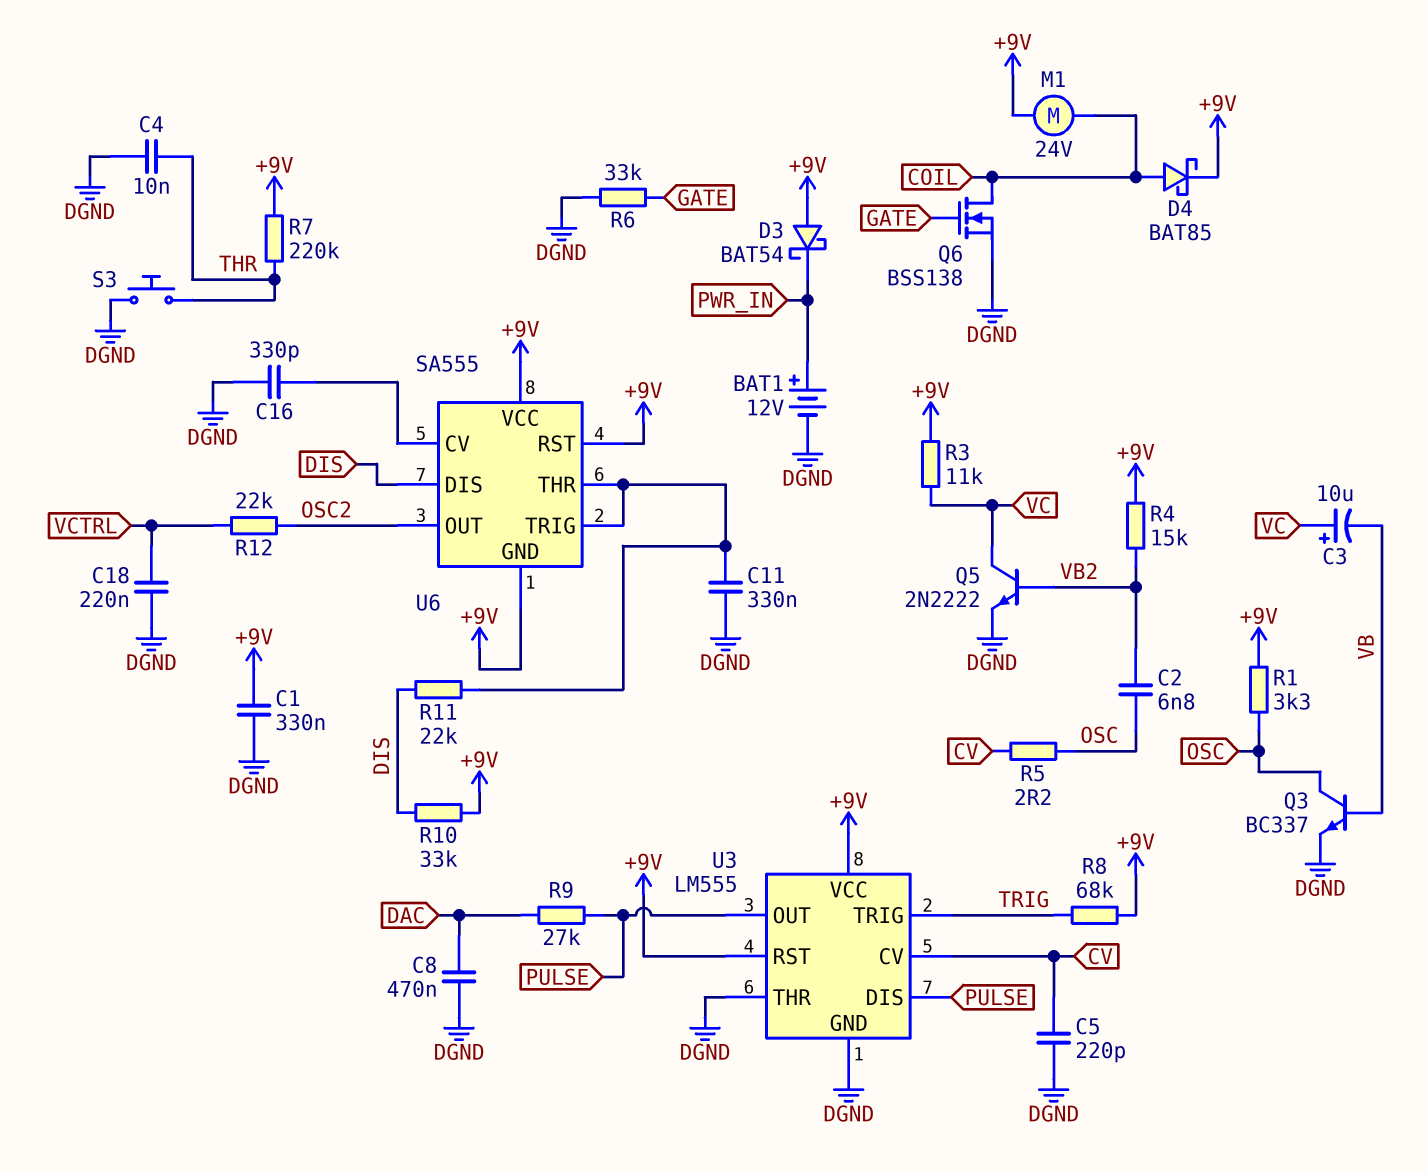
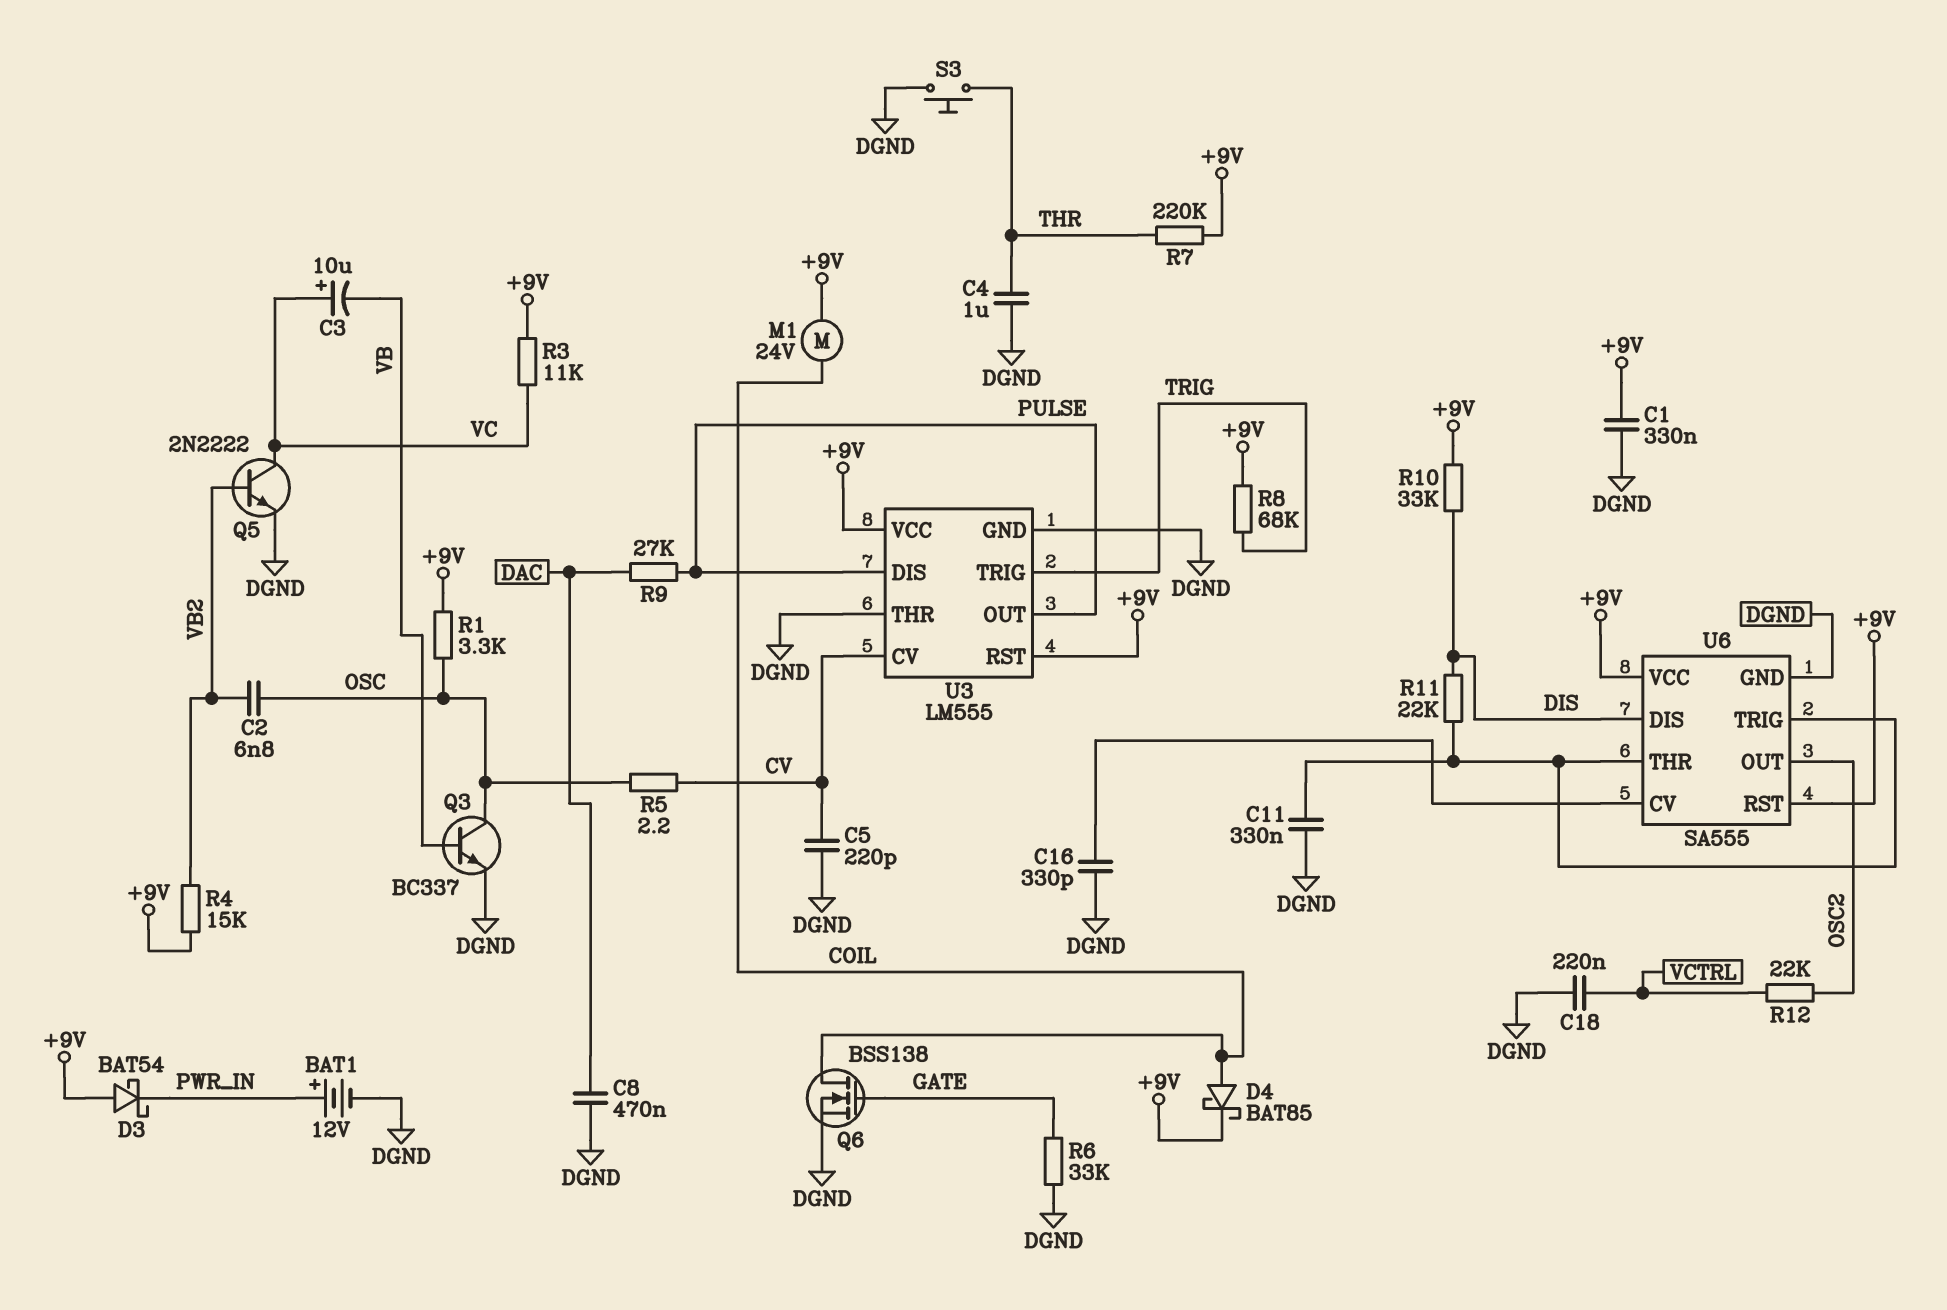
C4: 10nF (DGND, THR) -> 1uF (DGND, THR)
U6 pin GND: +9V -> DGND

